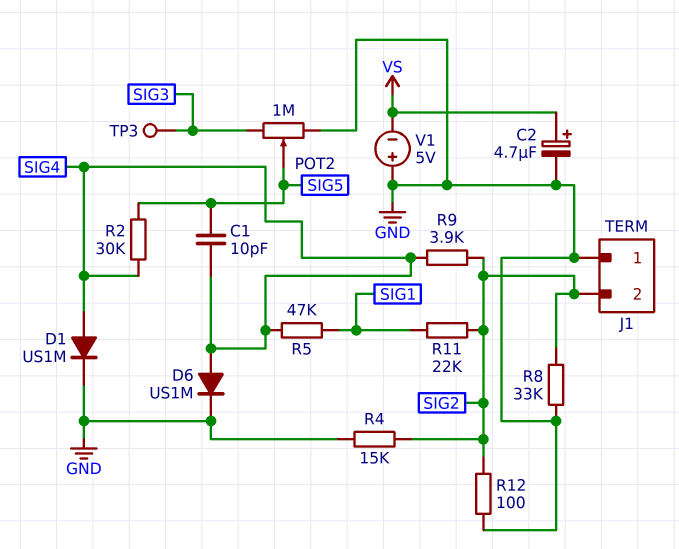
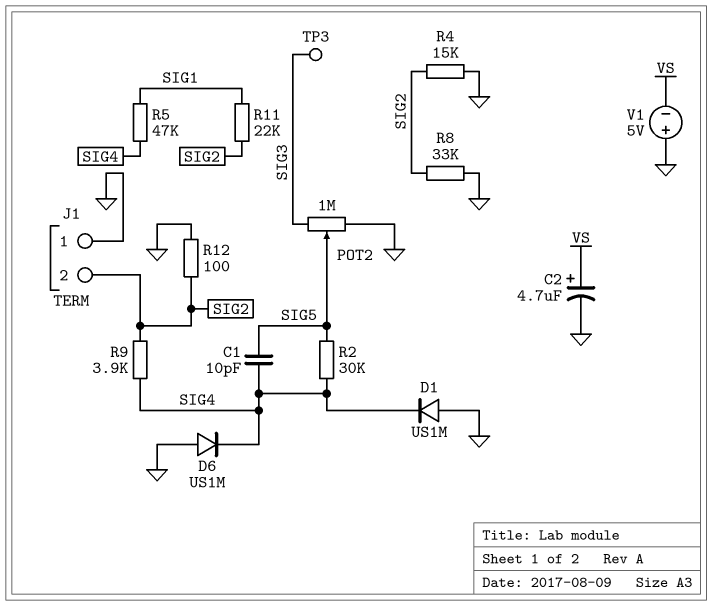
D1: diode US1M (A SIG4, K GND) -> diode US1M (A GND, K SIG4)
D6: diode US1M (A SIG4, K GND) -> diode US1M (A GND, K SIG4)

